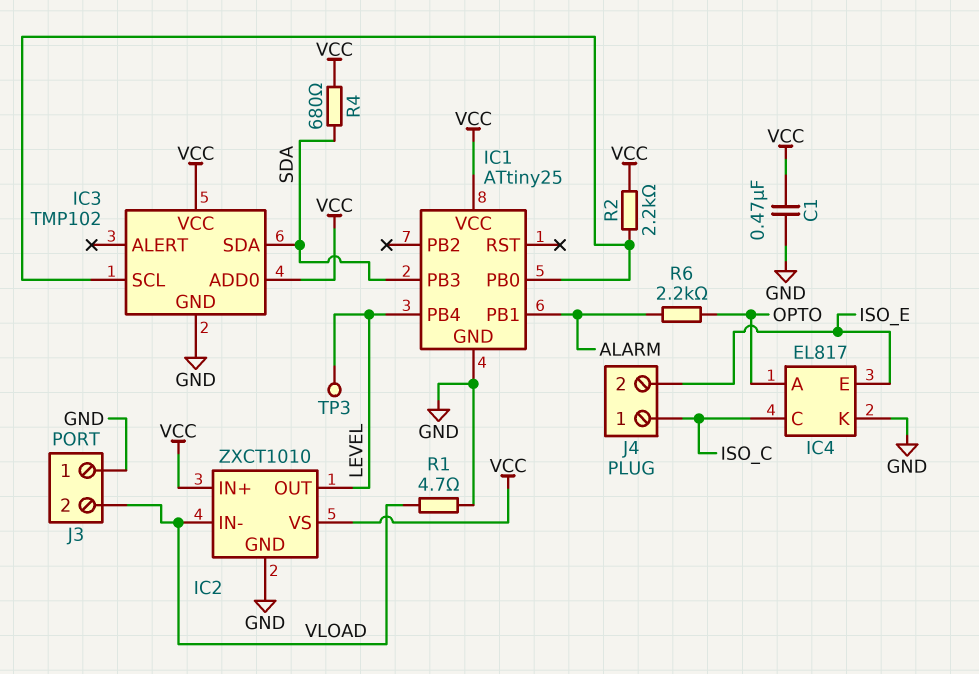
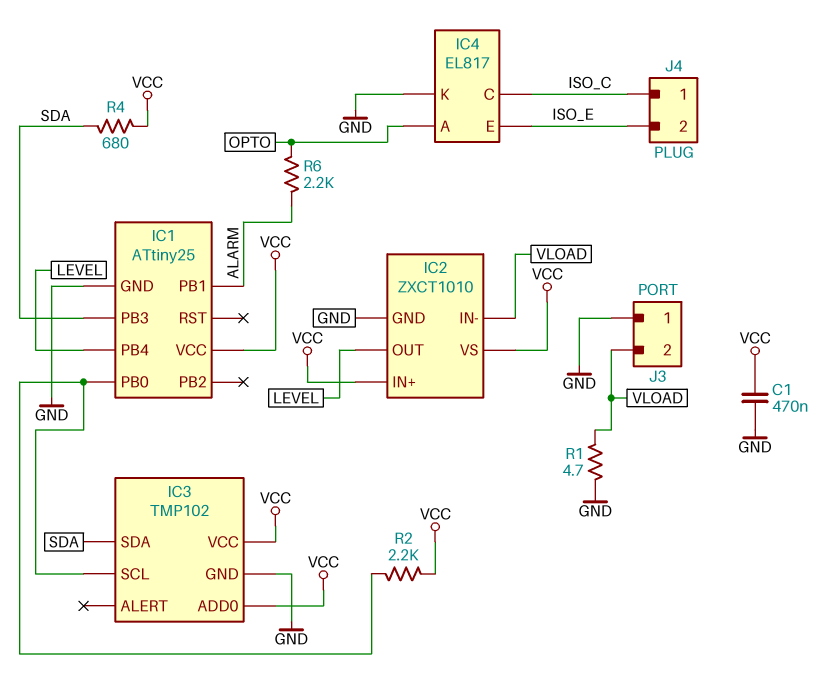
TP3: test point (LEVEL) -> none

